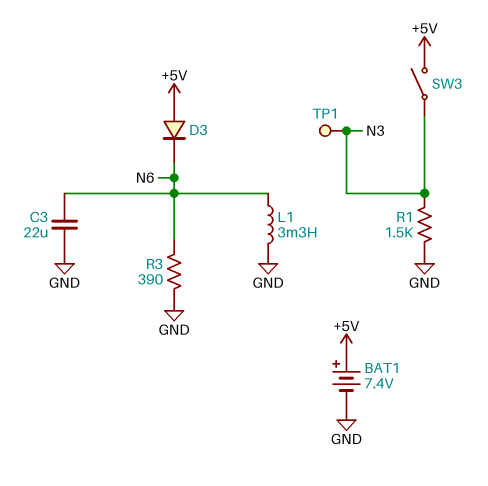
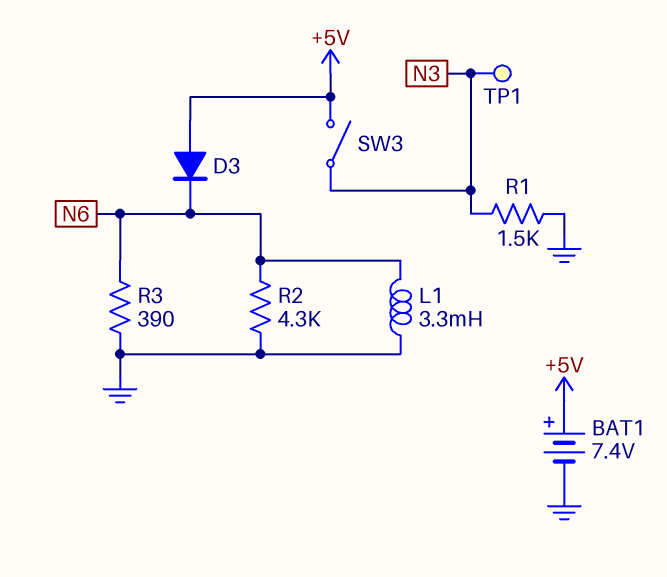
C3: 22uF (GND, N6) -> none
R2: none -> 4.3k (GND, N6)

